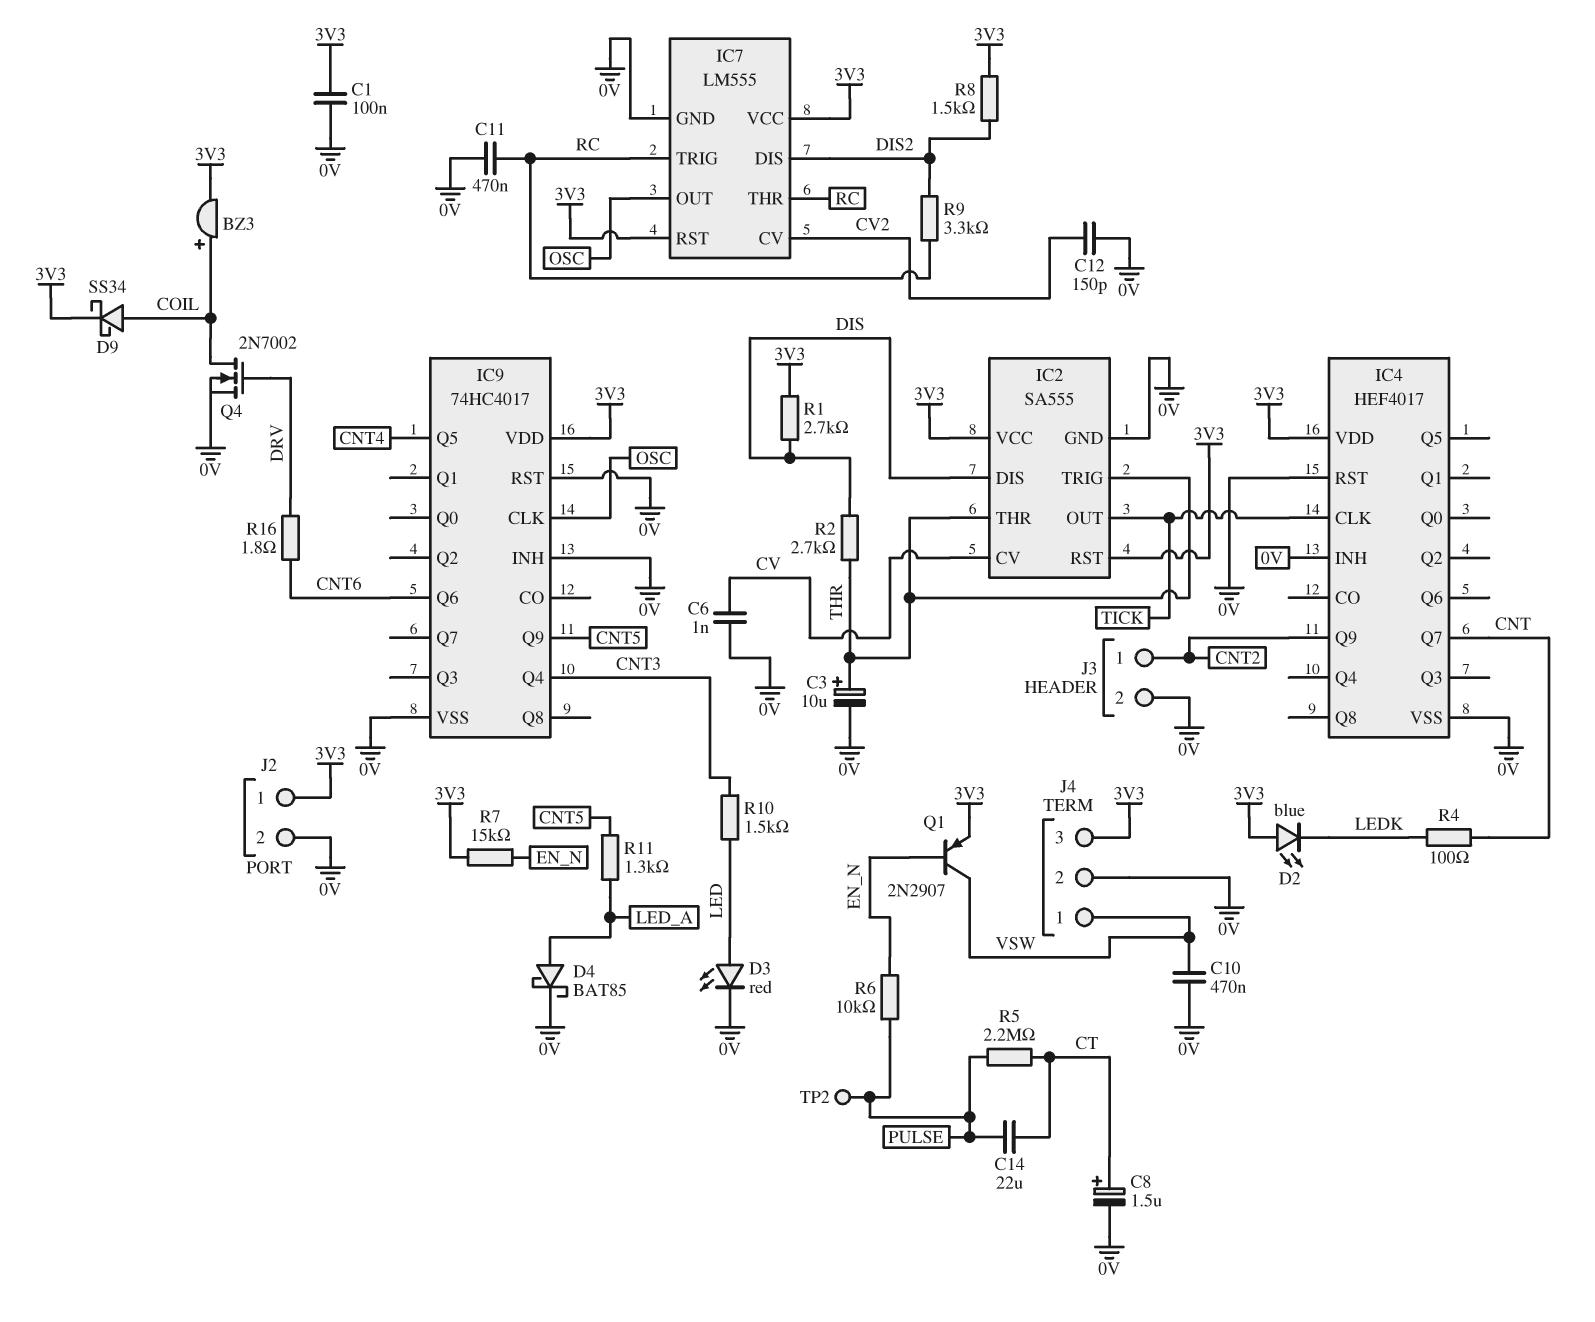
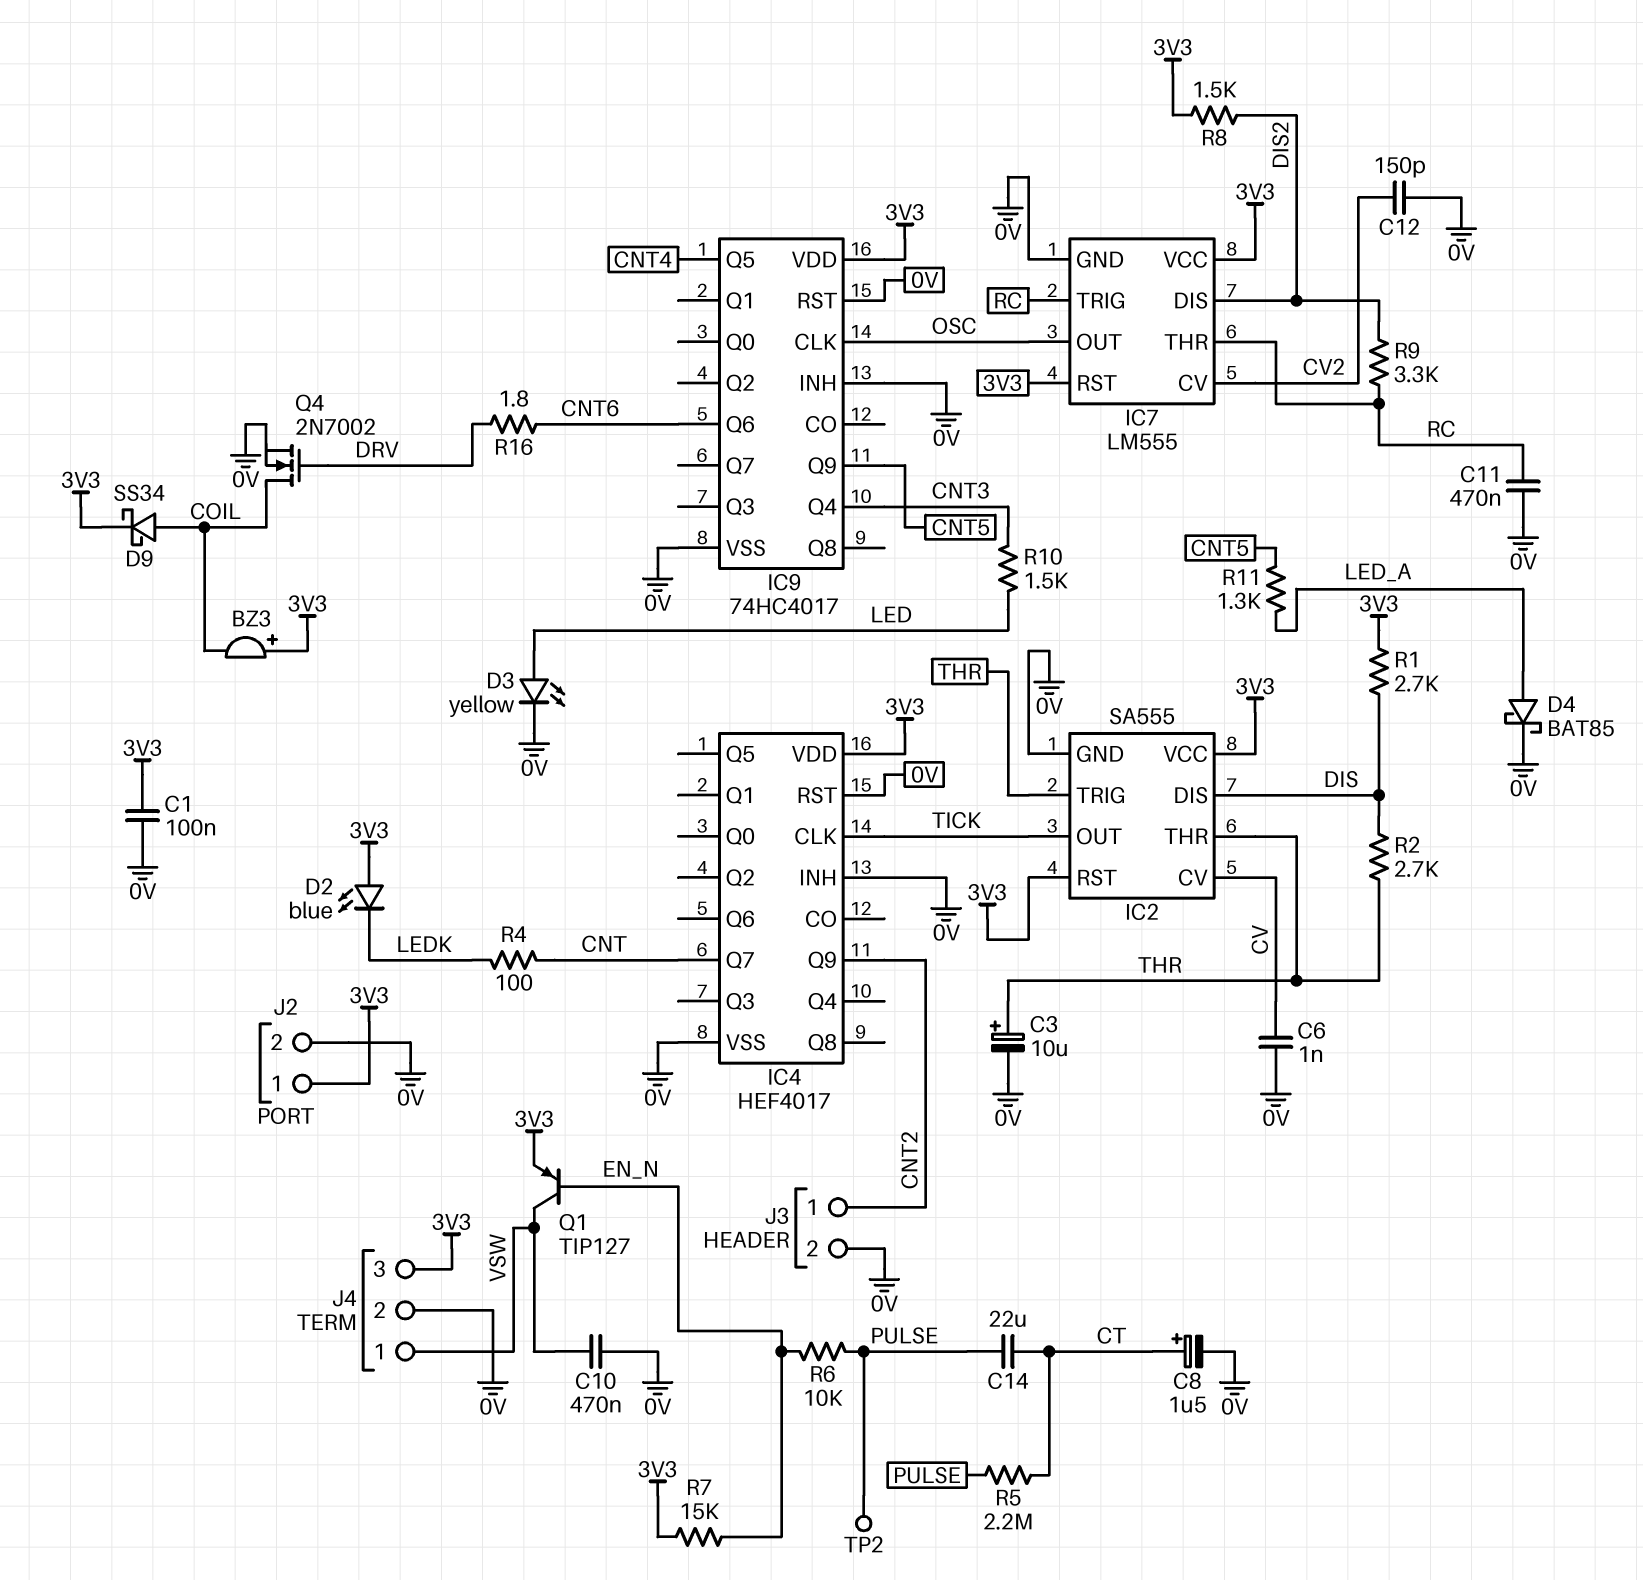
BZ3: buzzer (plus COIL, minus 3V3) -> buzzer (plus 3V3, minus COIL)
D3: LED red (A LED, K 0V) -> LED yellow (A LED, K 0V)
Q1: PNP 2N2907 (B EN_N, C VSW, E 3V3) -> PNP TIP127 (B EN_N, C VSW, E 3V3)

